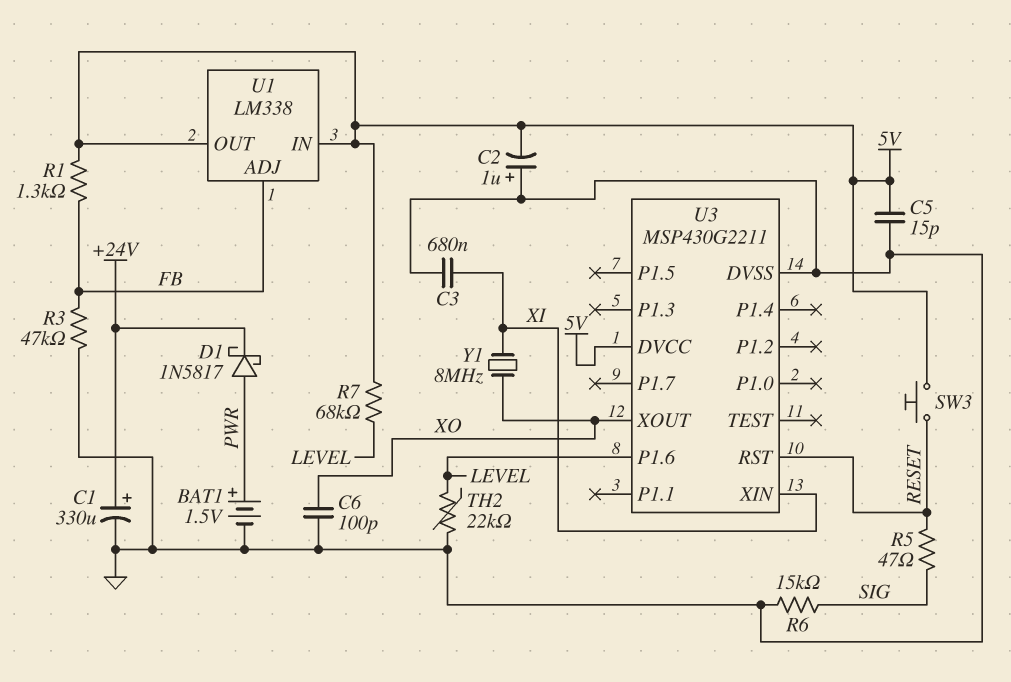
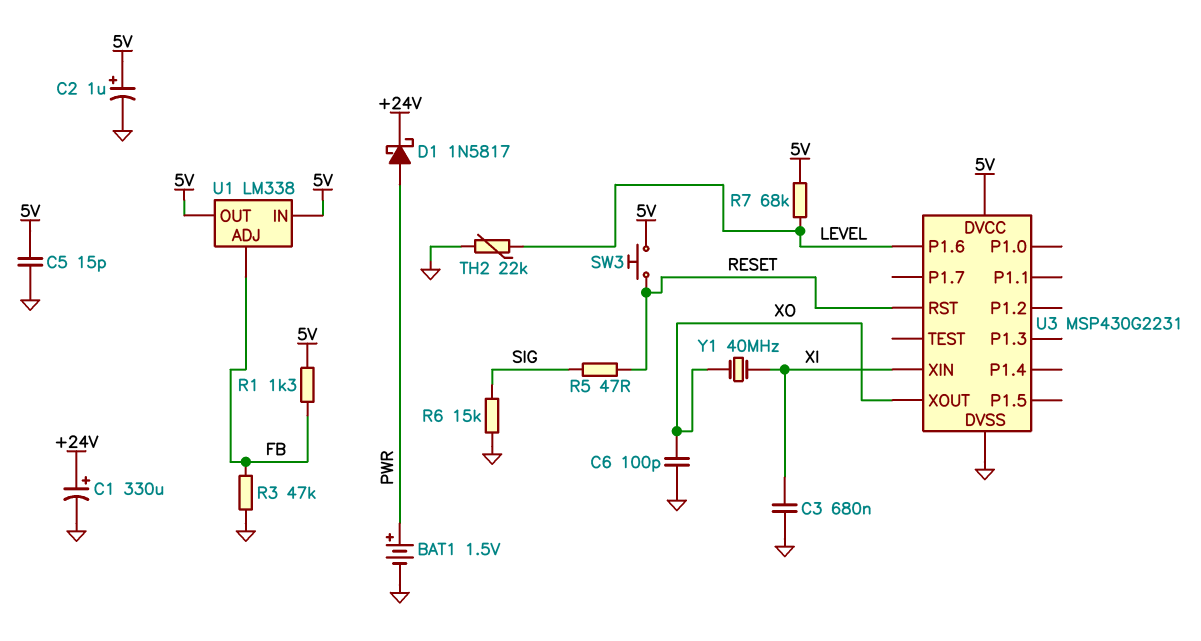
C2: 1uF (plus GND, minus 5V) -> 1uF (plus 5V, minus GND)
U3: MSP430G2211 -> MSP430G2231
Y1: 8MHz (XI, XO) -> 40MHz (XI, XO)

